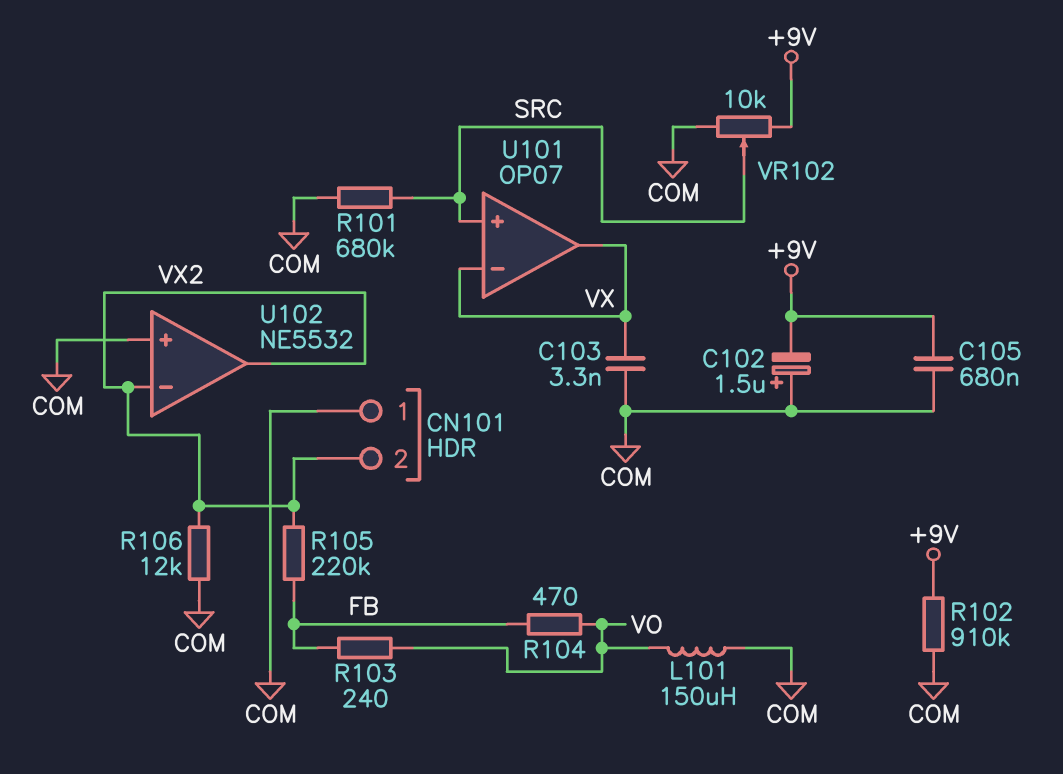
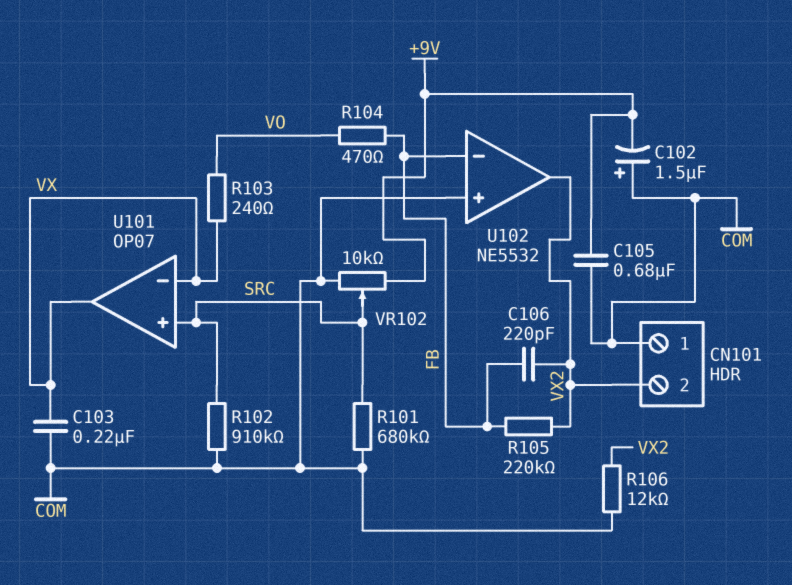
C103: 3.3nF (COM, VX) -> 220nF (COM, VX)
C106: none -> 220pF (FB, VX2)
L101: 150uH (COM, VO) -> none
R102: 910k (+9V, COM) -> 910k (COM, SRC)
R103: 240 (FB, VO) -> 240 (VO, VX)
U102 pin in-: VX2 -> FB

